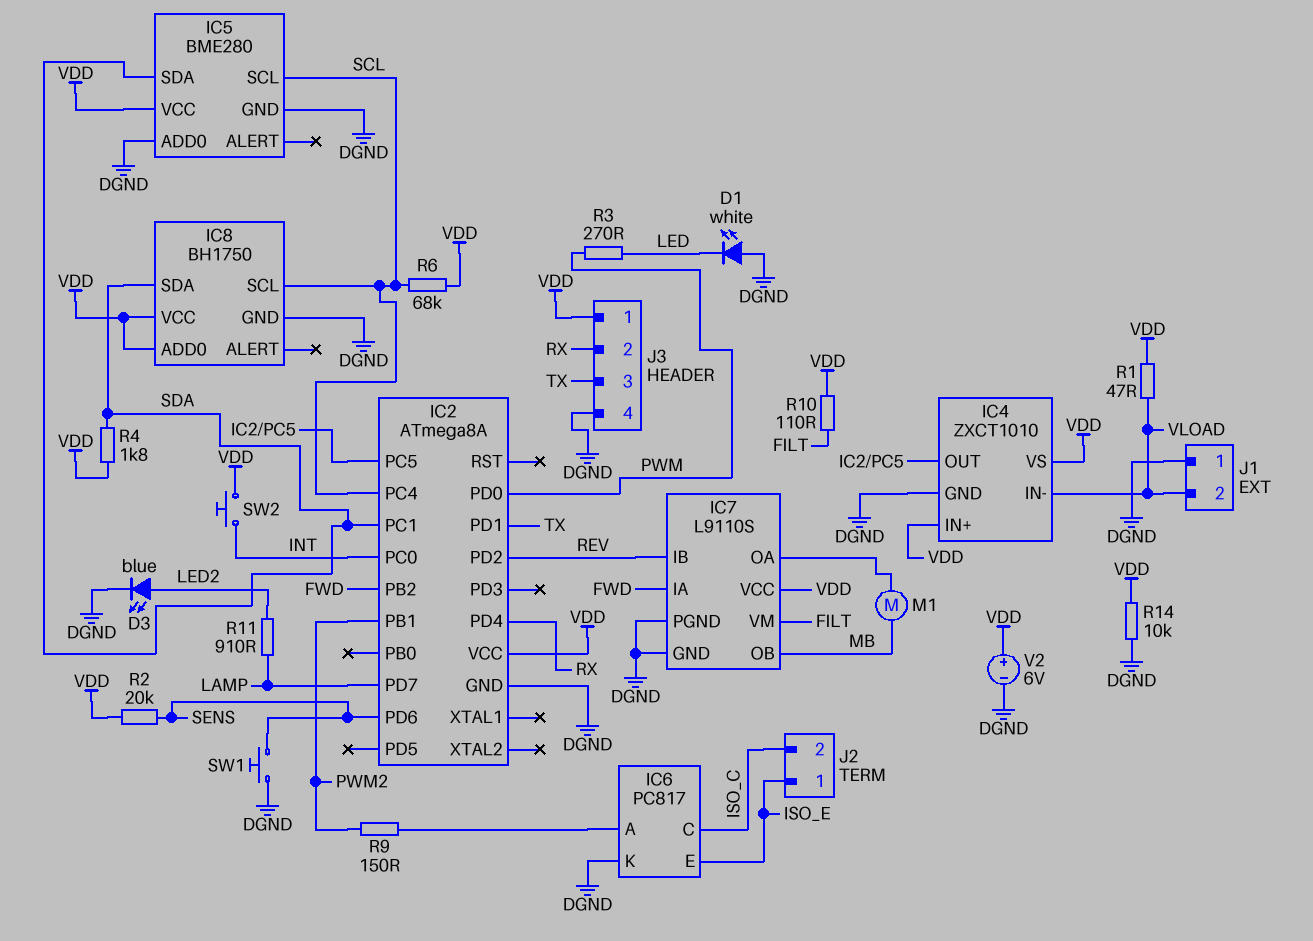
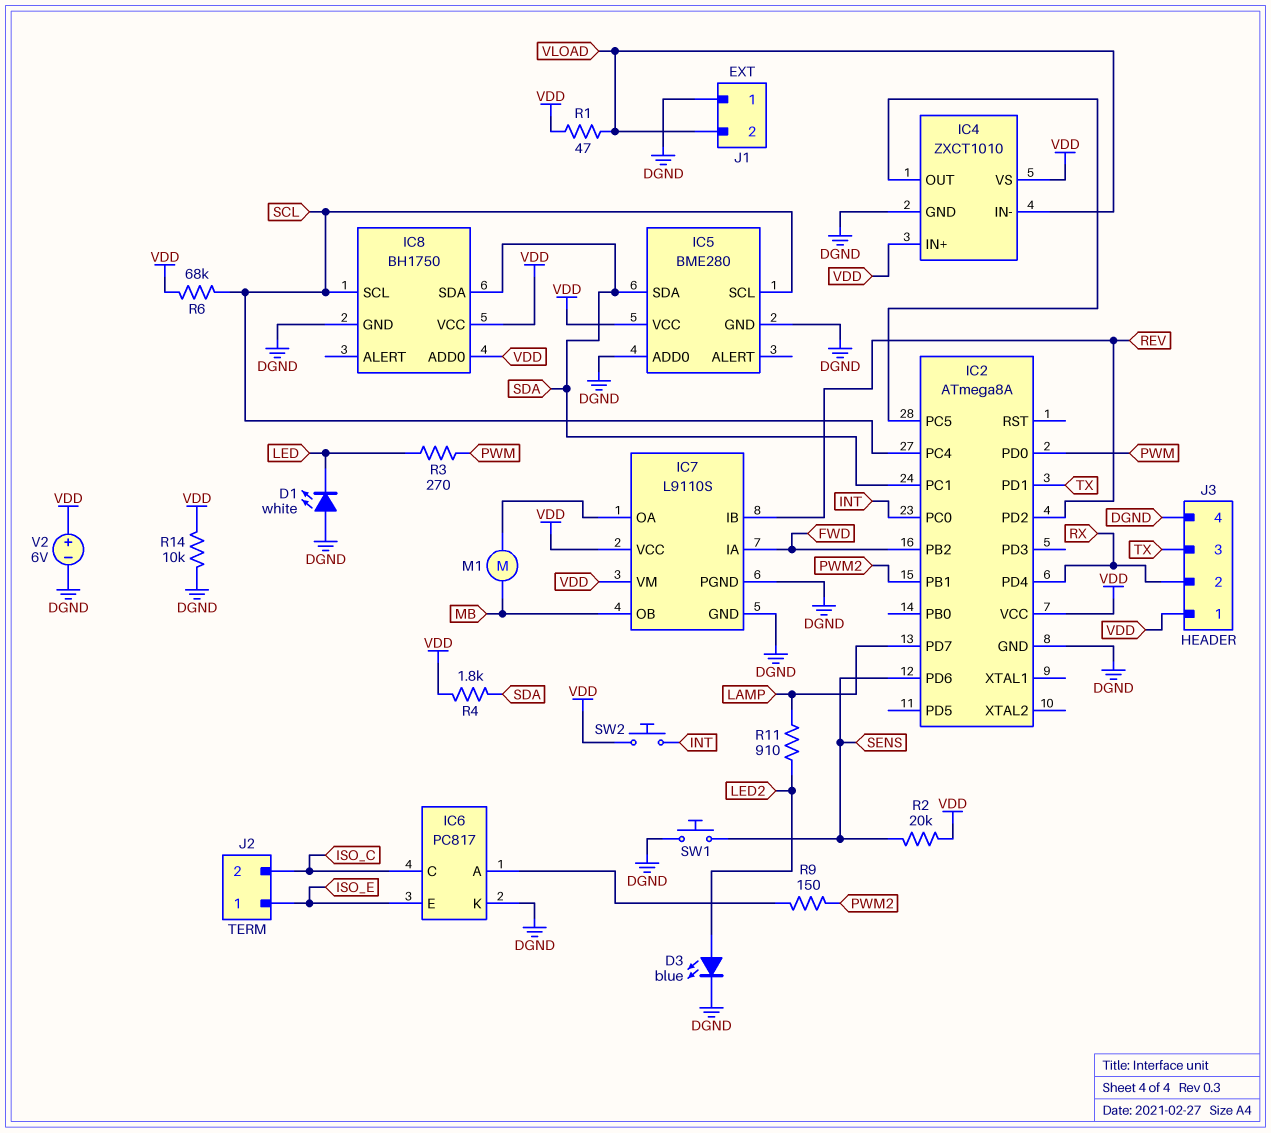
IC7 pin VM: FILT -> VDD
R10: 110 (FILT, VDD) -> none

